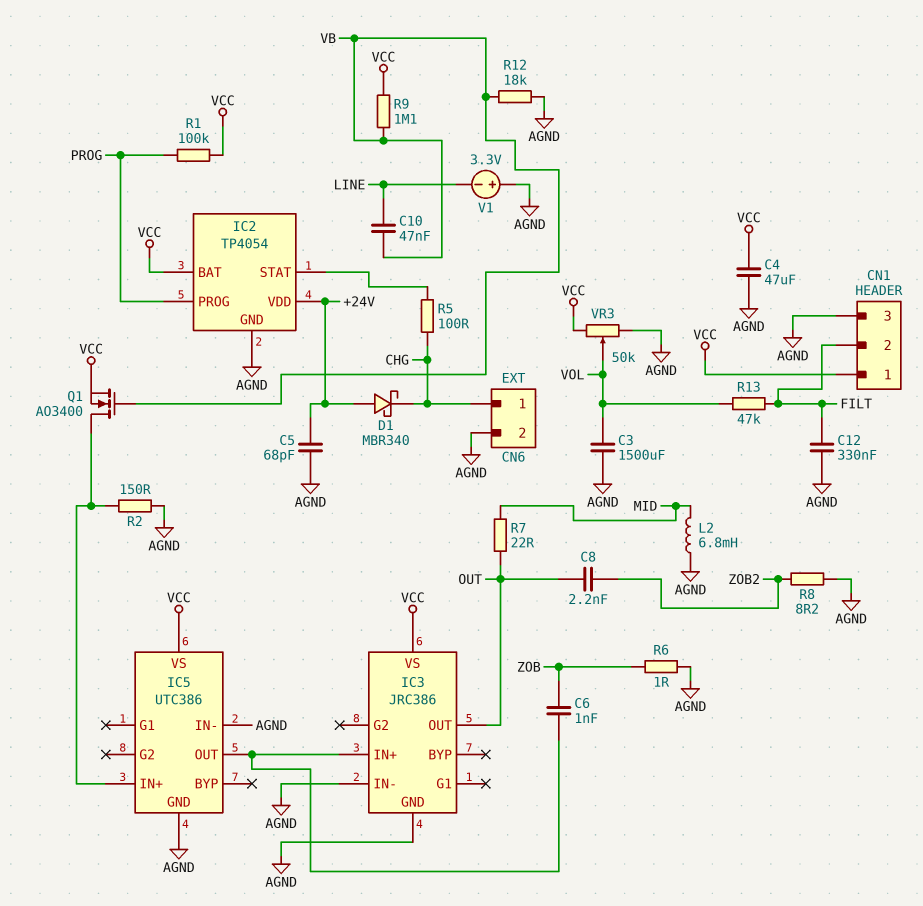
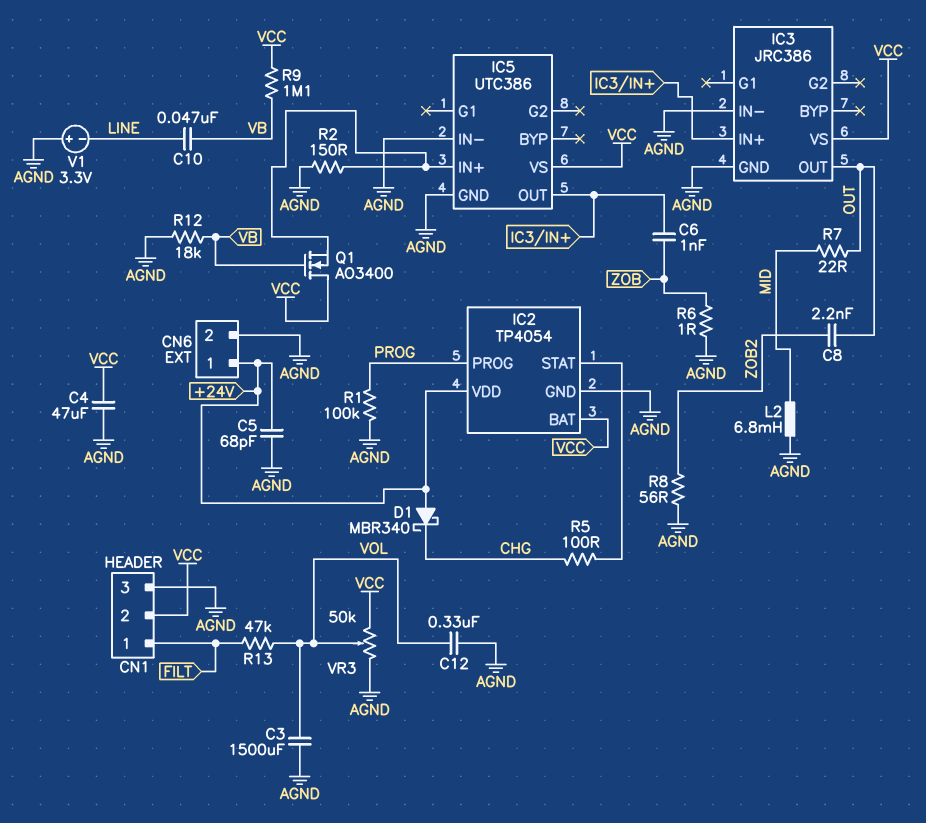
C12: 330nF (AGND, FILT) -> 330nF (AGND, VOL)
CN1 pin 1: VCC -> FILT
CN1 pin 2: FILT -> VCC
CN6 pin 1: CHG -> +24V
Q1: NMOS AO3400 (G VB, D IC5/IN+, S VCC) -> NMOS AO3400 (G VB, D VCC, S IC5/IN+)
R1: 100k (PROG, VCC) -> 100k (AGND, PROG)
R8: 8.2 (AGND, ZOB2) -> 56 (AGND, ZOB2)

